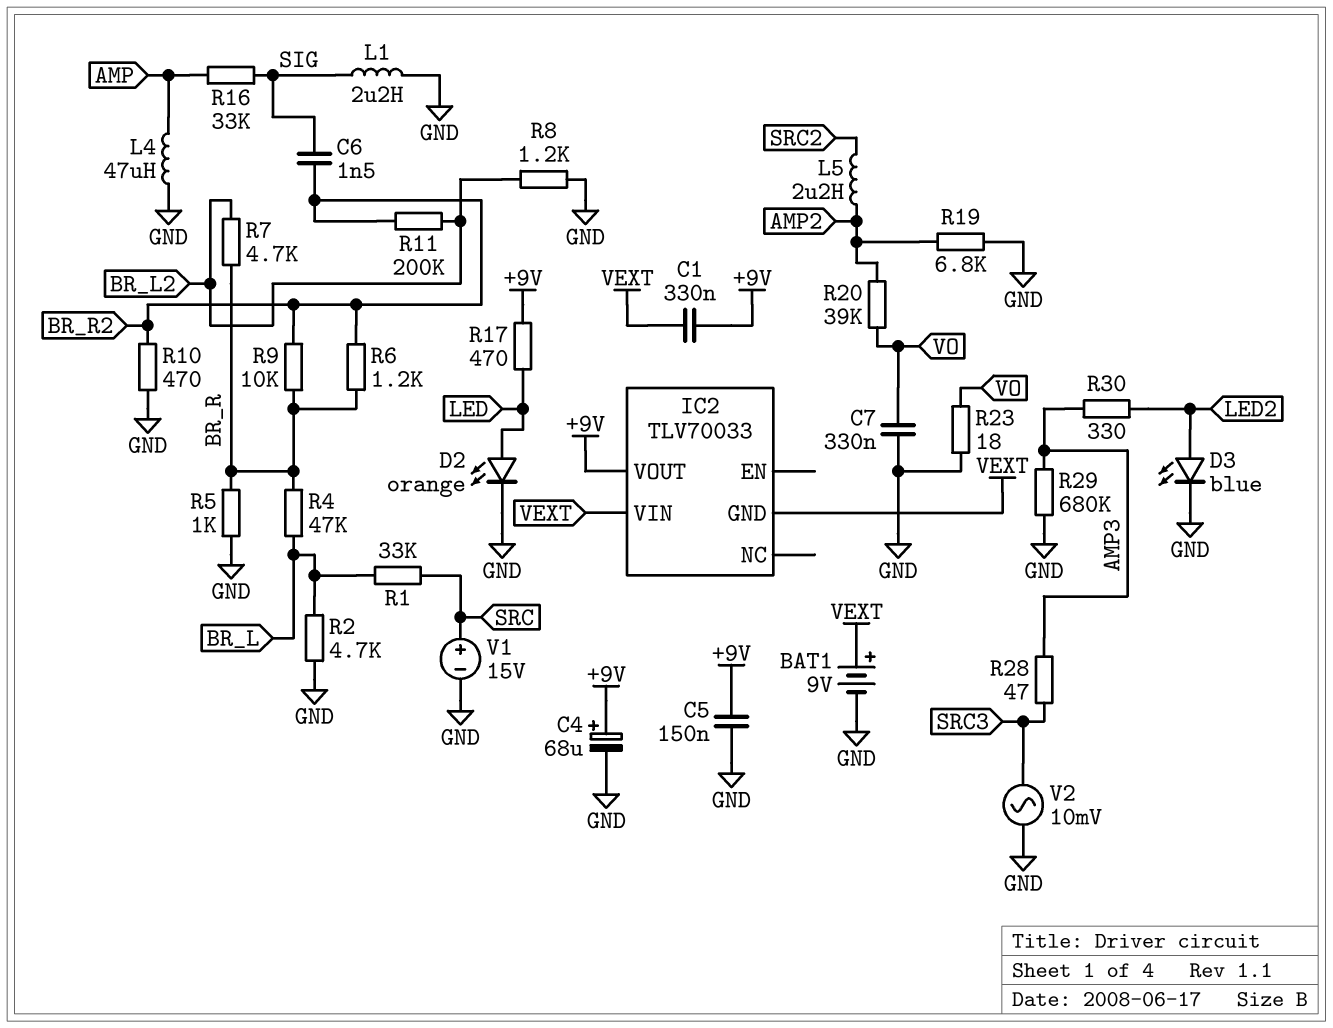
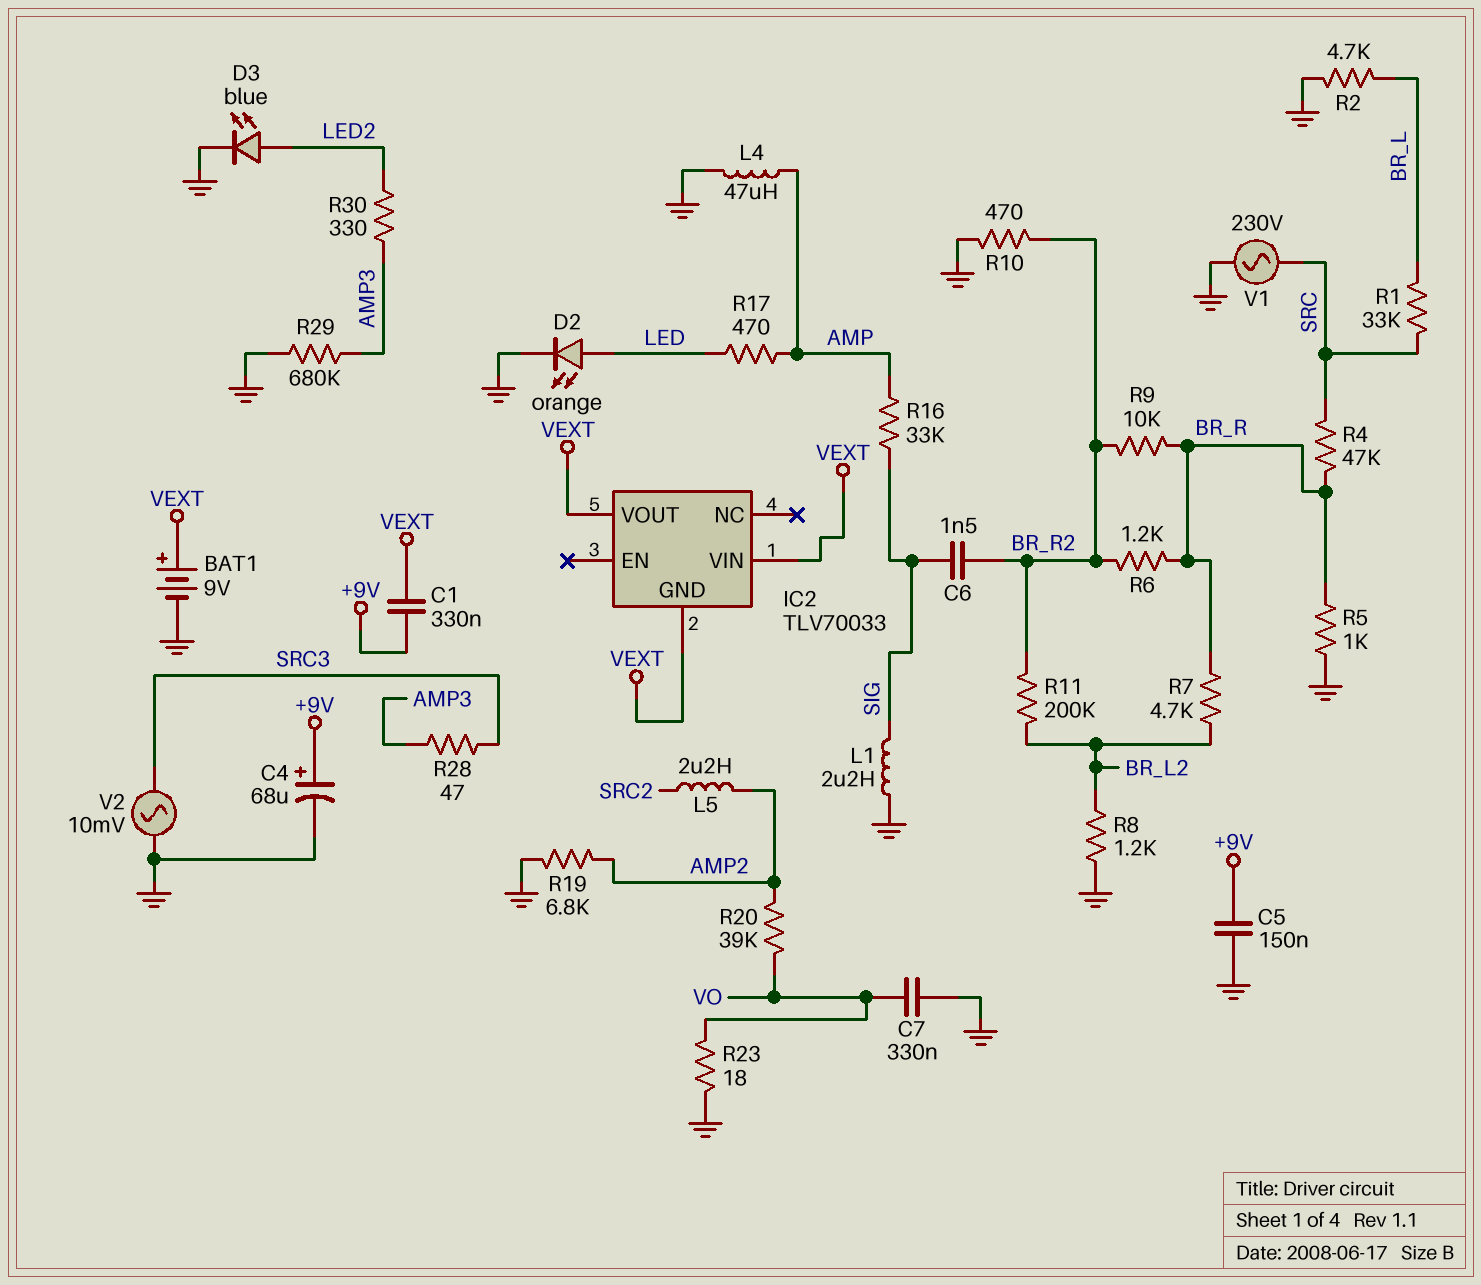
IC2 pin VOUT: +9V -> VEXT
R4: 47k (BR_L, BR_R) -> 47k (BR_R, SRC)
R17: 470 (+9V, LED) -> 470 (AMP, LED)
V1: 15V (plus SRC, minus GND) -> AC 230V (GND, SRC)

